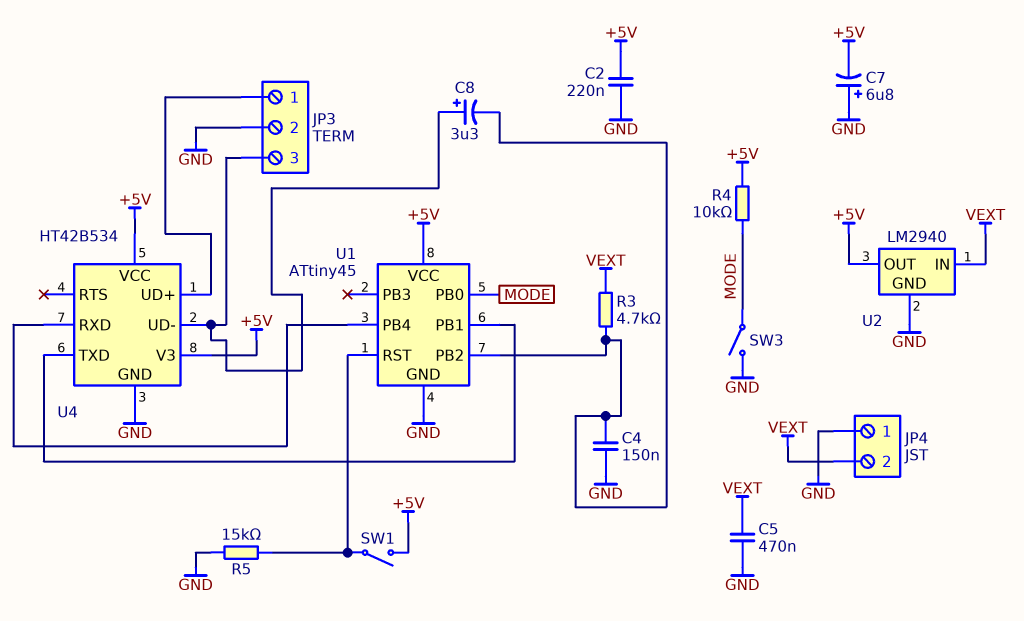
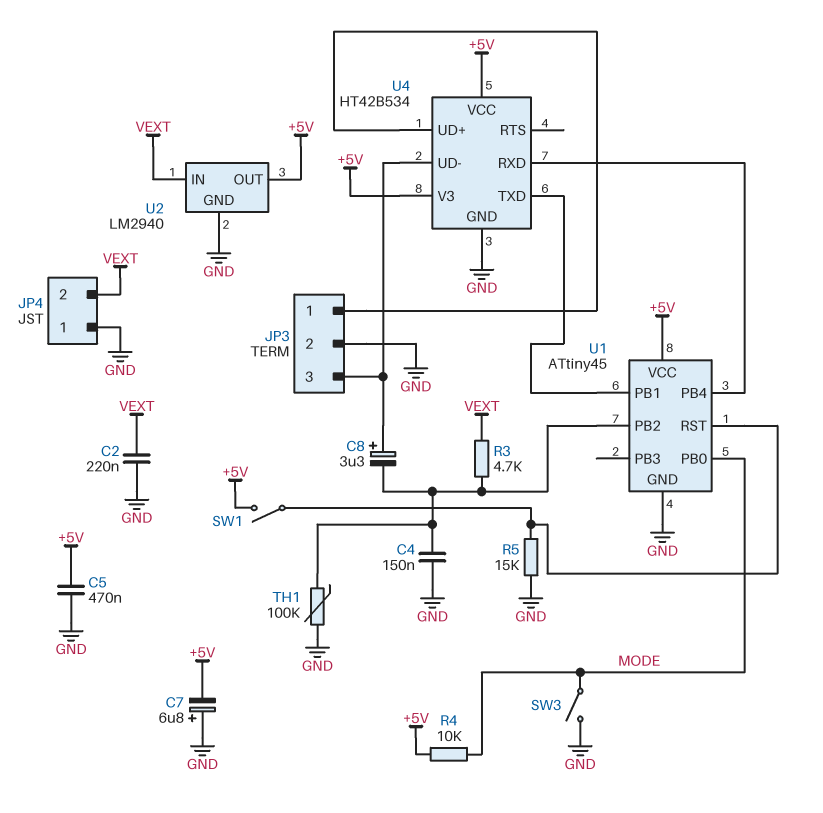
C2: 220nF (+5V, GND) -> 220nF (GND, VEXT)
C5: 470nF (GND, VEXT) -> 470nF (+5V, GND)
TH1: none -> 100k (GND, U1/PB2)

